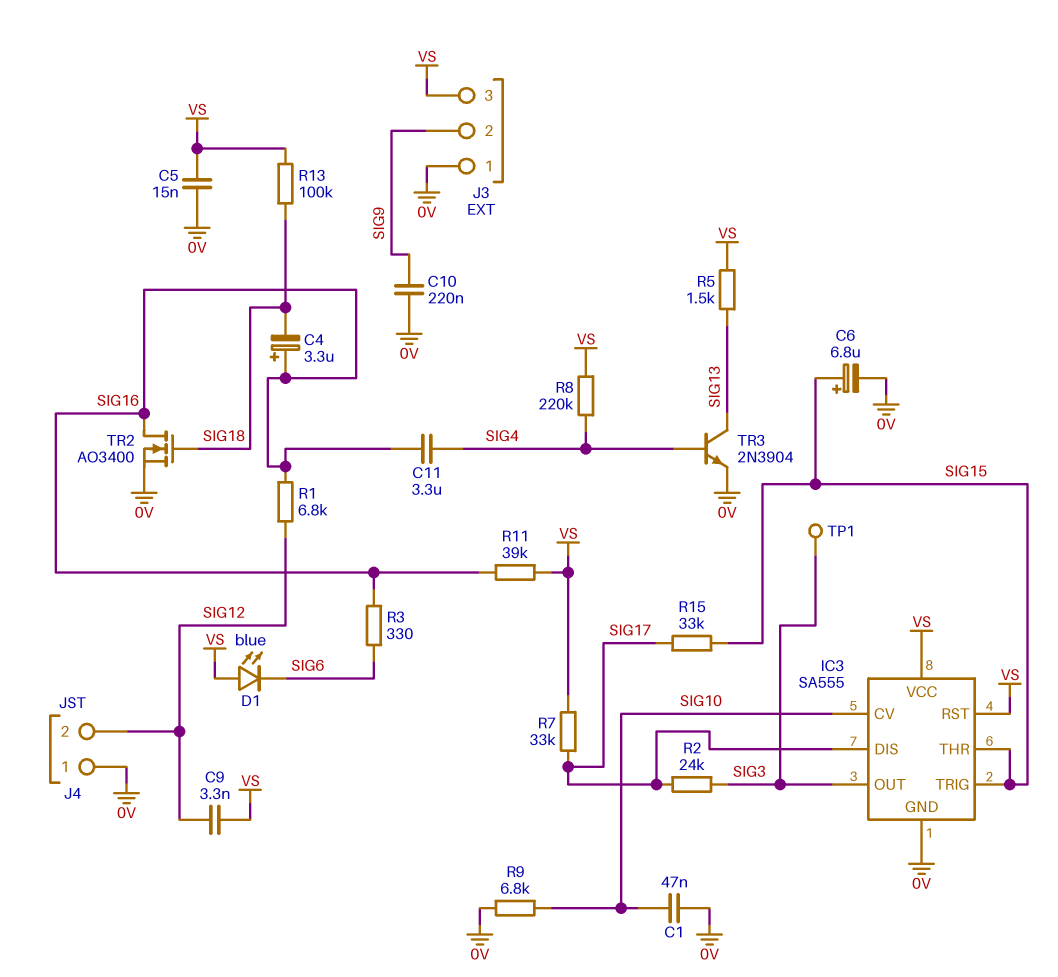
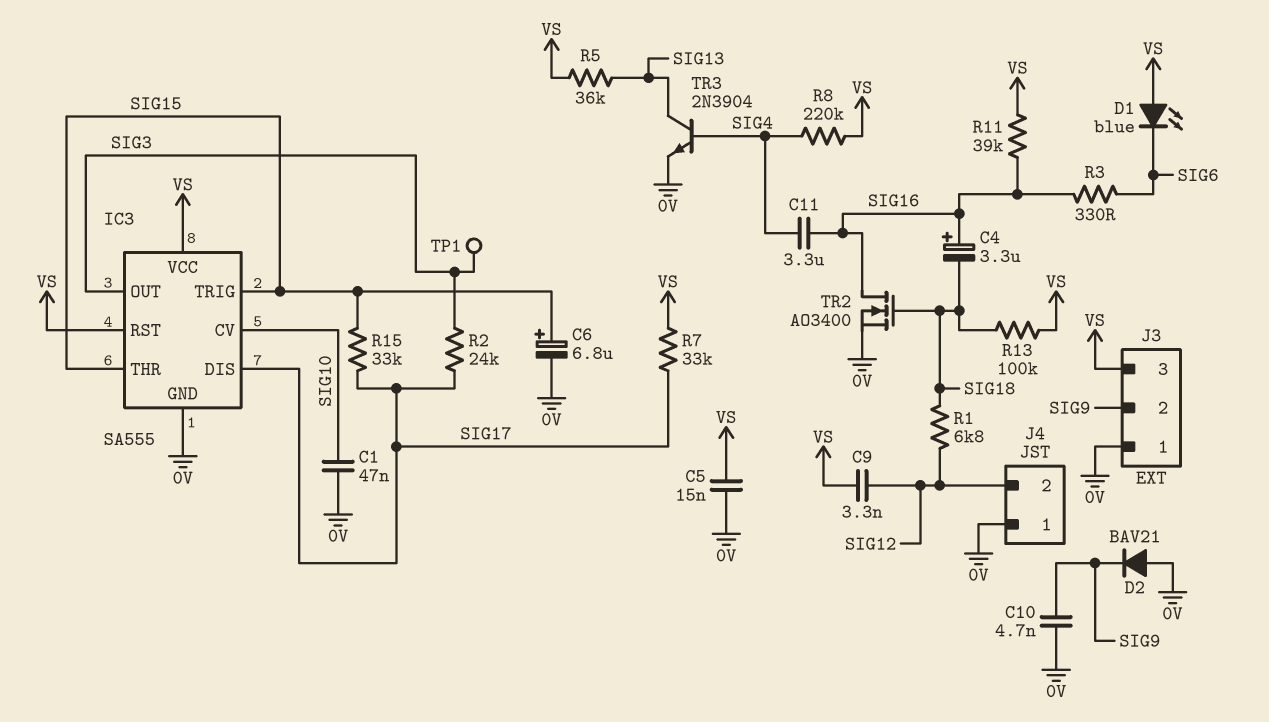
C10: 220nF (0V, SIG9) -> 4.7nF (0V, SIG9)
D2: none -> diode BAV21 (A 0V, K SIG9)
R1: 6.8k (SIG12, SIG16) -> 6.8k (SIG12, SIG18)
R5: 1.5k (SIG13, VS) -> 36k (SIG13, VS)
R9: 6.8k (0V, SIG10) -> none

